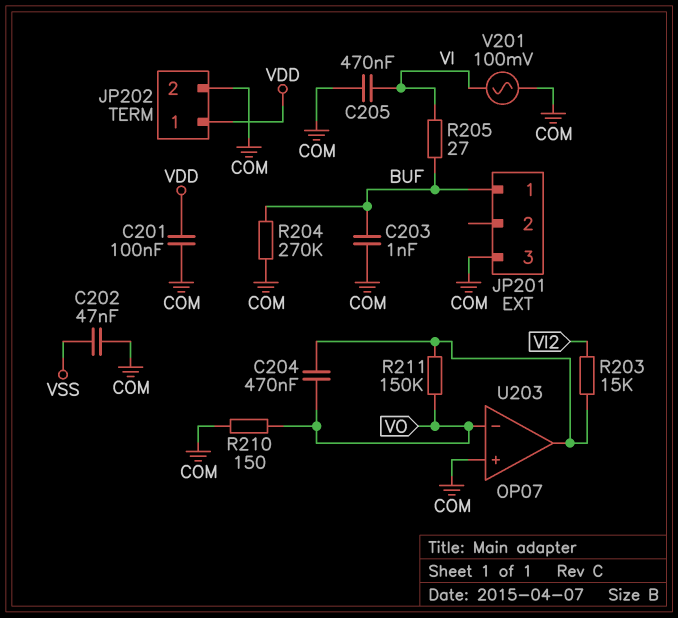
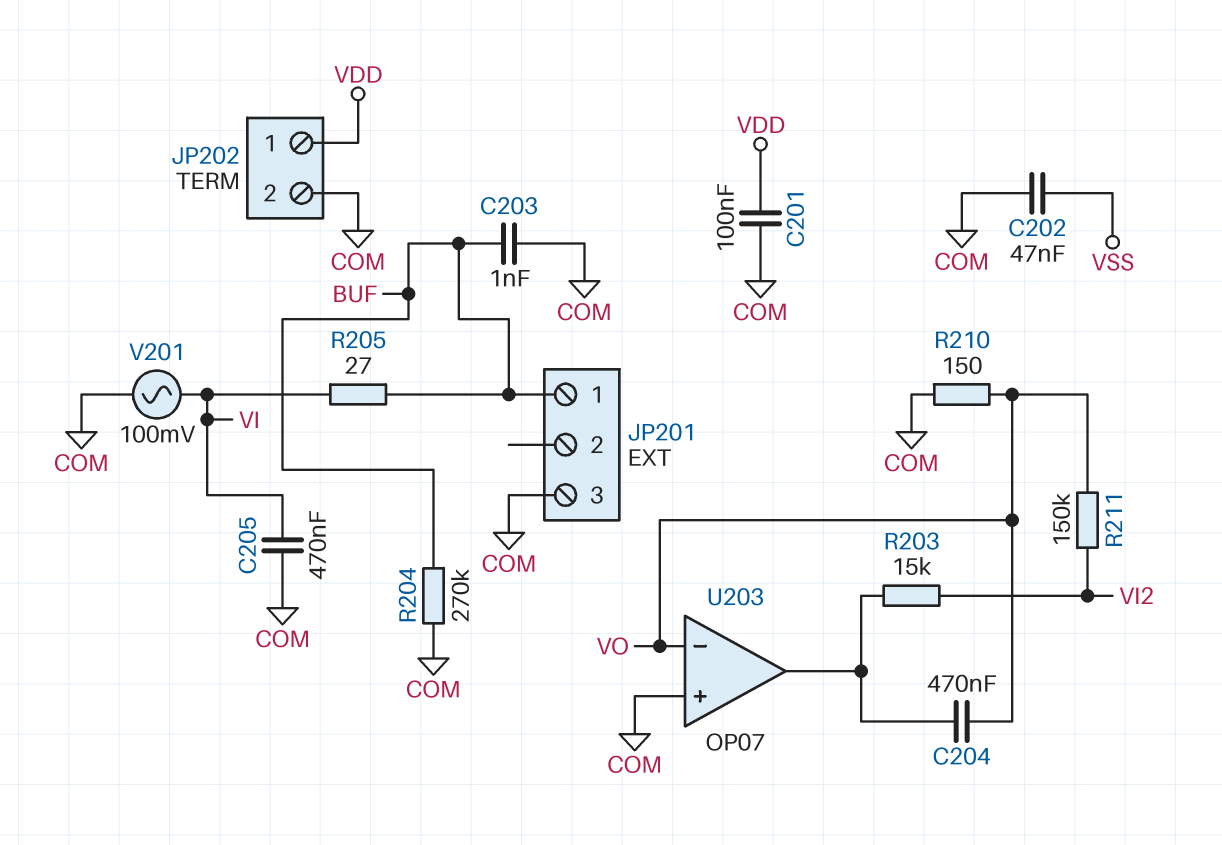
R211: 150k (U203/out, VO) -> 150k (VI2, VO)

